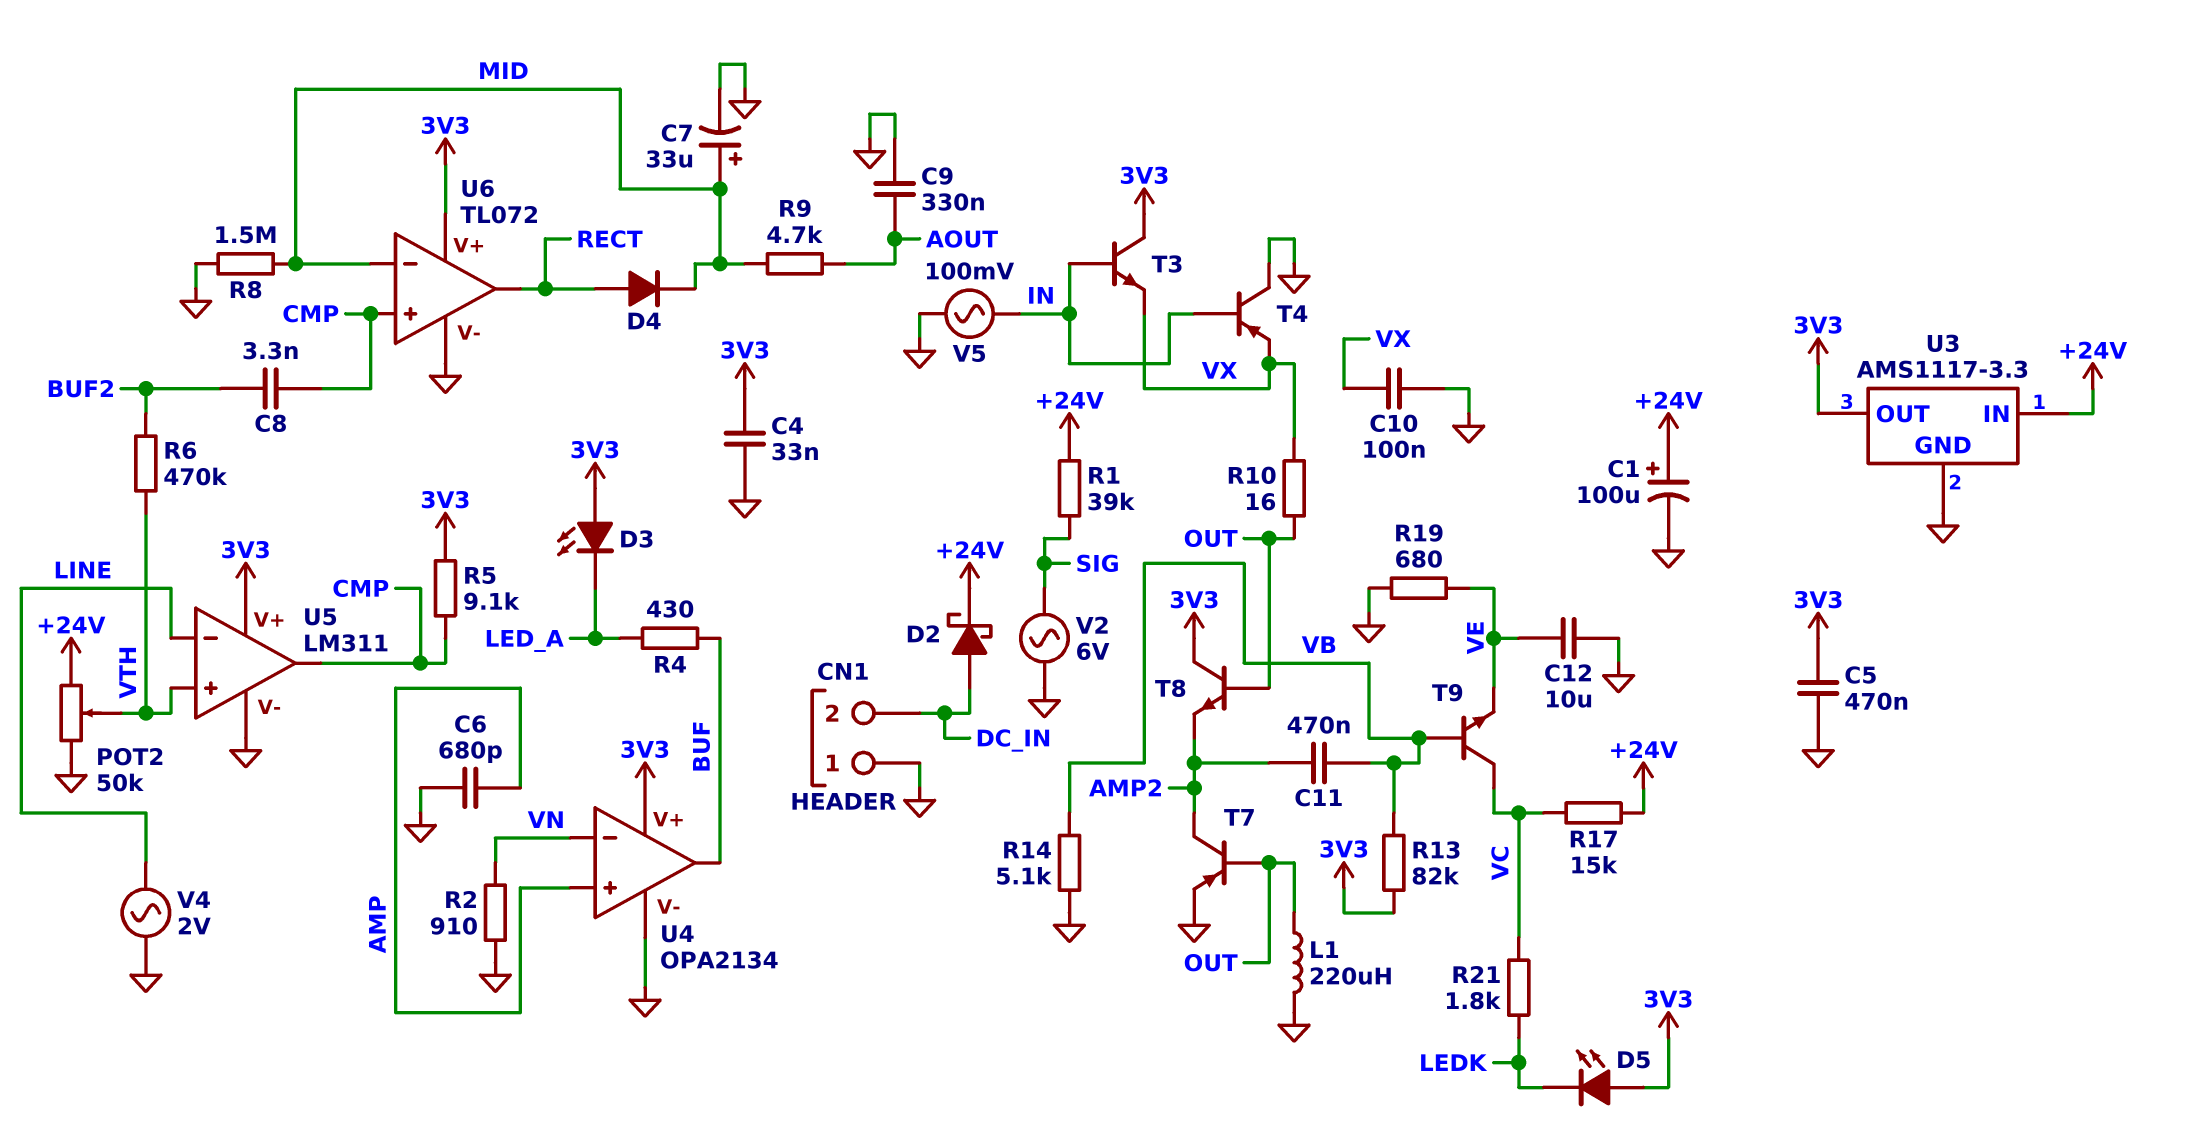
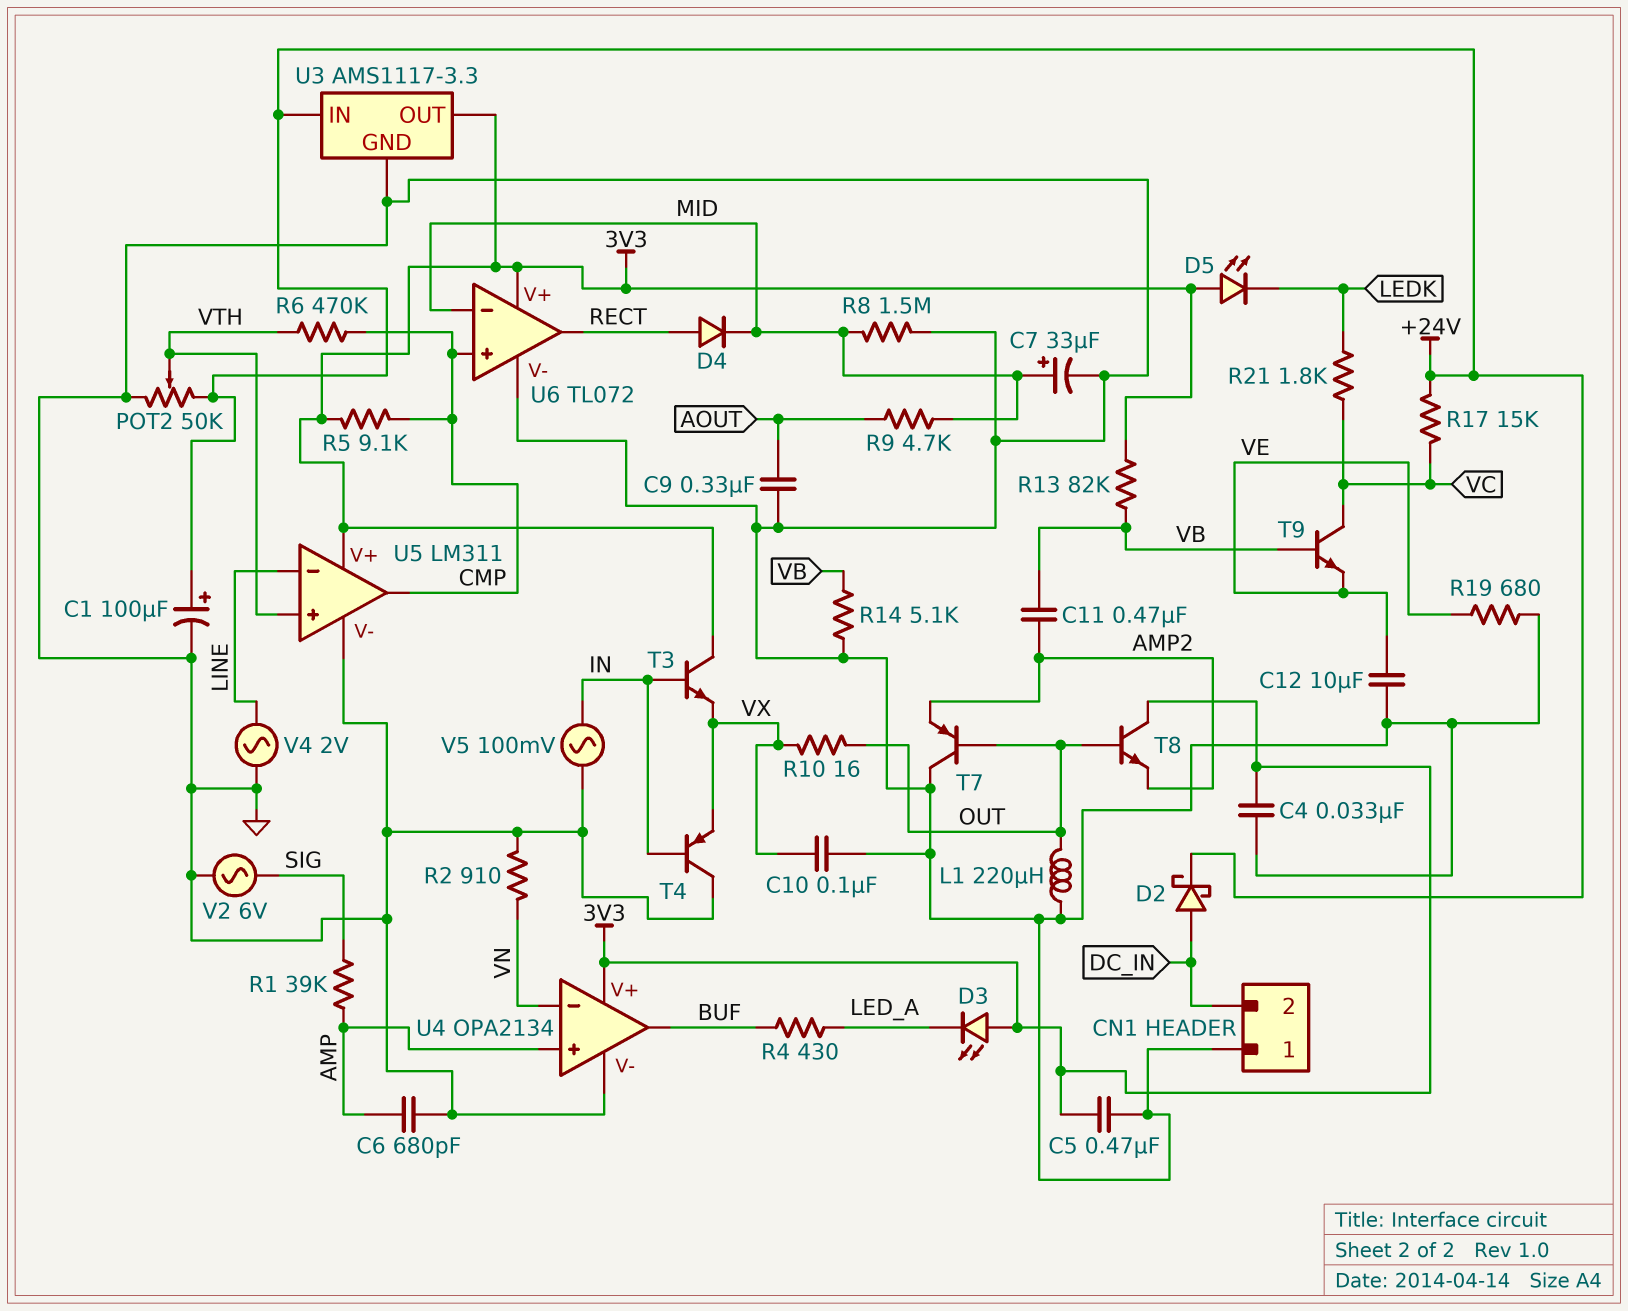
C8: 3.3nF (BUF2, CMP) -> none
R1: 39k (+24V, SIG) -> 39k (AMP, SIG)
R6: 470k (BUF2, VTH) -> 470k (CMP, VTH)
T7: PNP (B OUT, C AMP2, E GND) -> PNP (B OUT, C GND, E AMP2)

